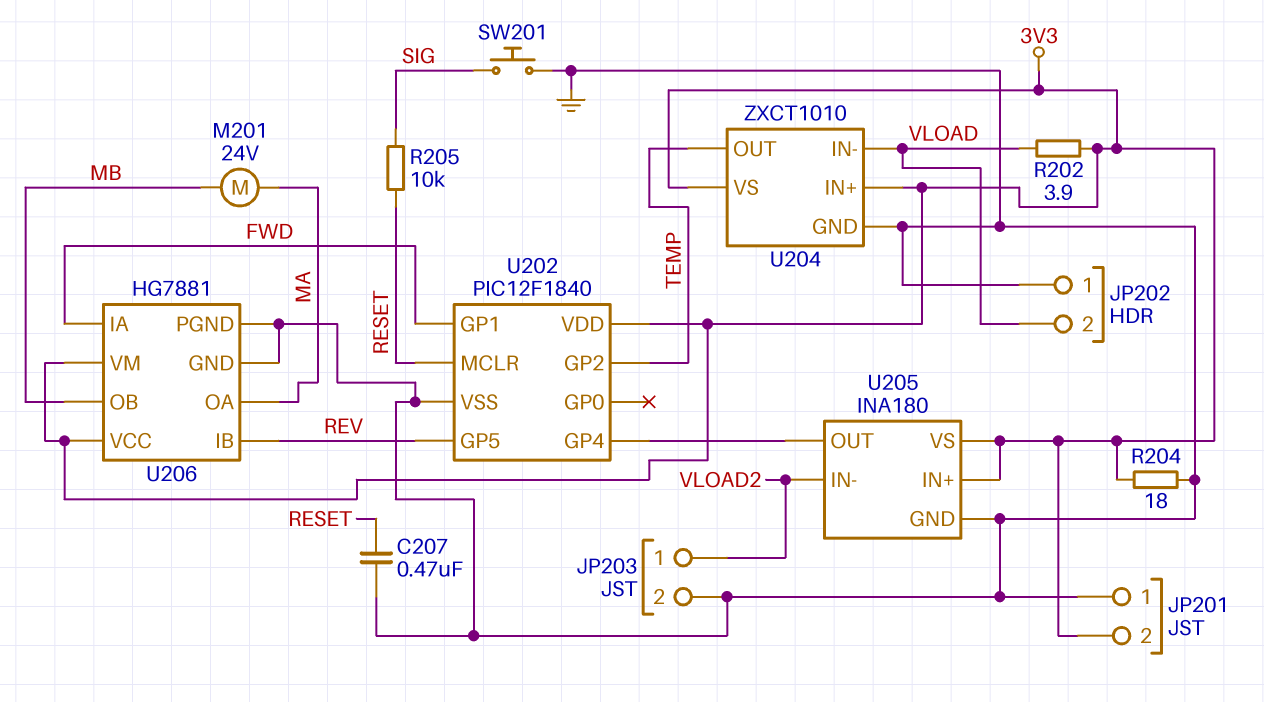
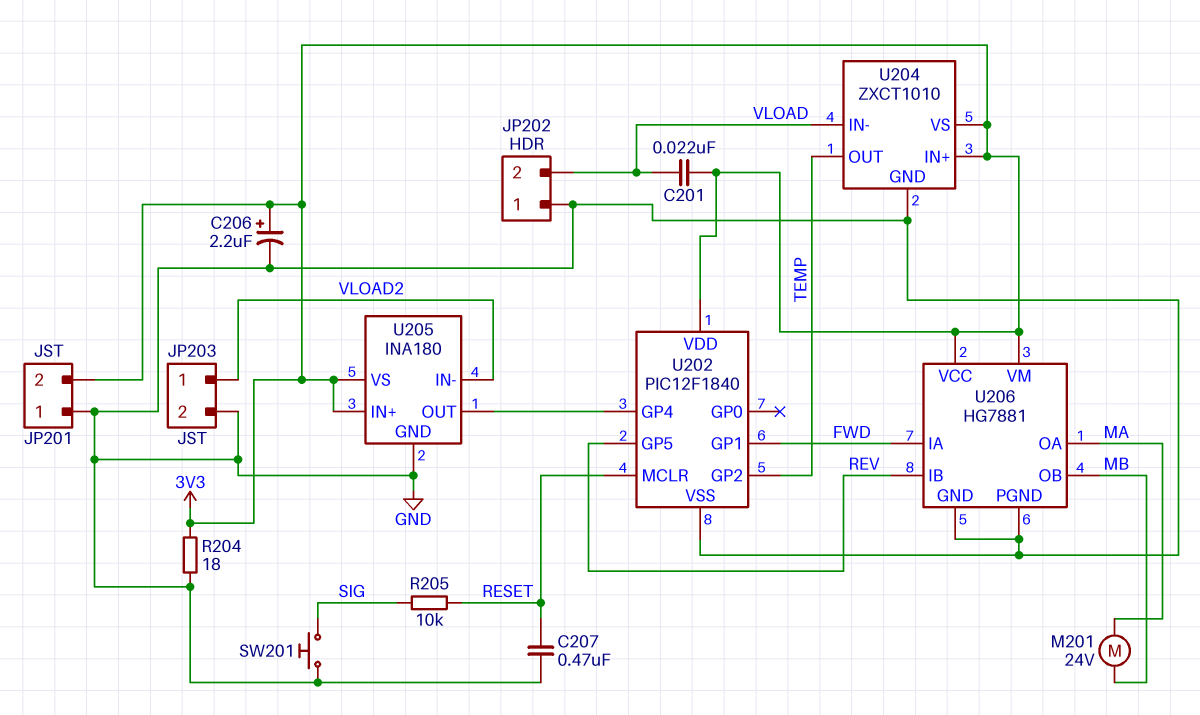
C201: none -> 22nF (3V3, VLOAD)
C206: none -> 2.2uF (plus 3V3, minus GND)
R202: 3.9 (3V3, VLOAD) -> none

